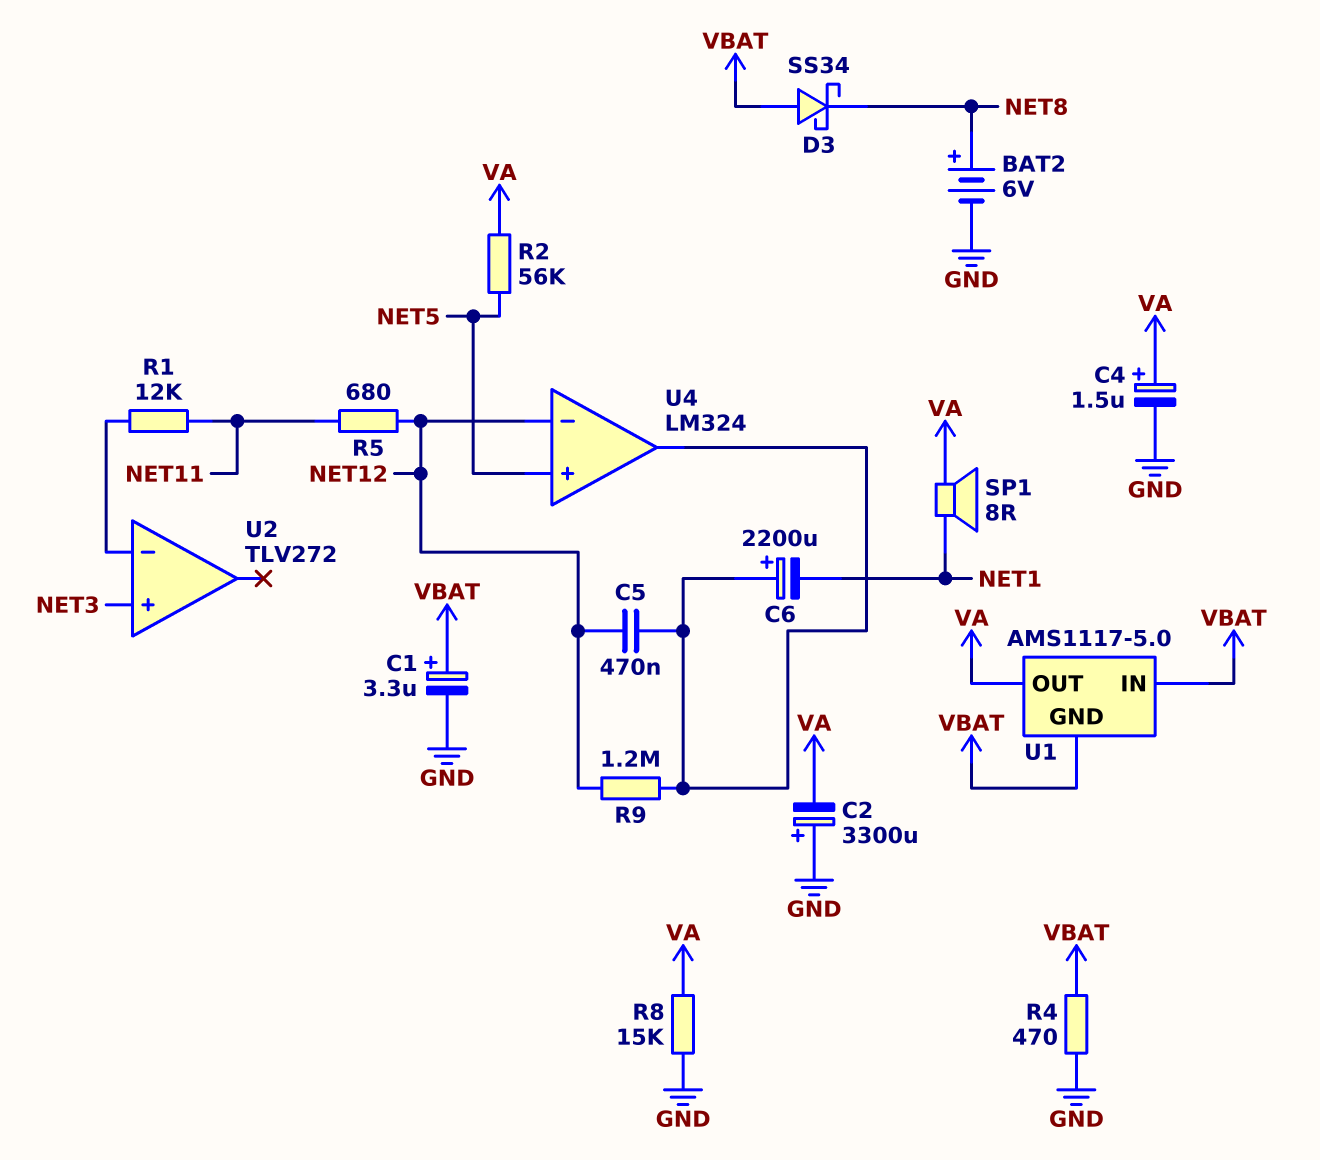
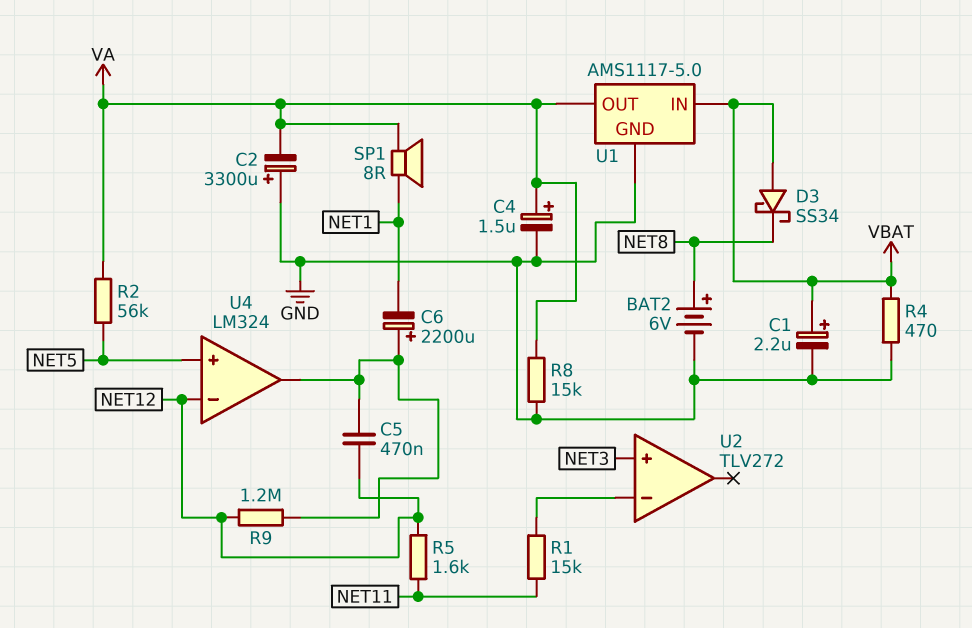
C1: 3.3uF (plus VBAT, minus GND) -> 2.2uF (plus VBAT, minus GND)
R1: 12k (NET11, U2/in-) -> 15k (NET11, U2/in-)
R5: 680 (NET11, NET12) -> 1.6k (NET11, NET12)
U1 pin GND: VBAT -> GND

